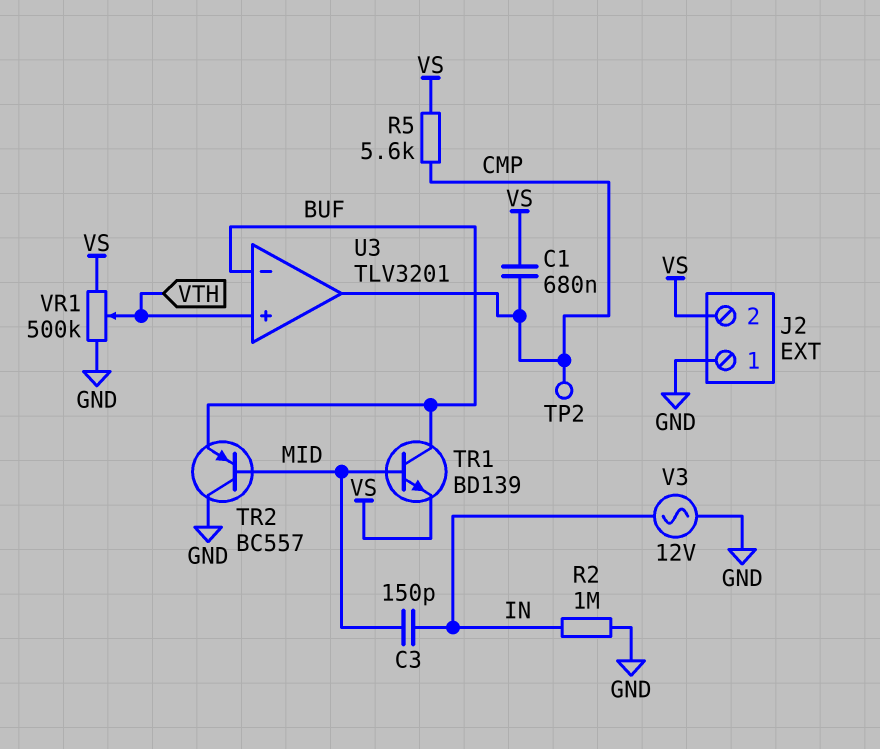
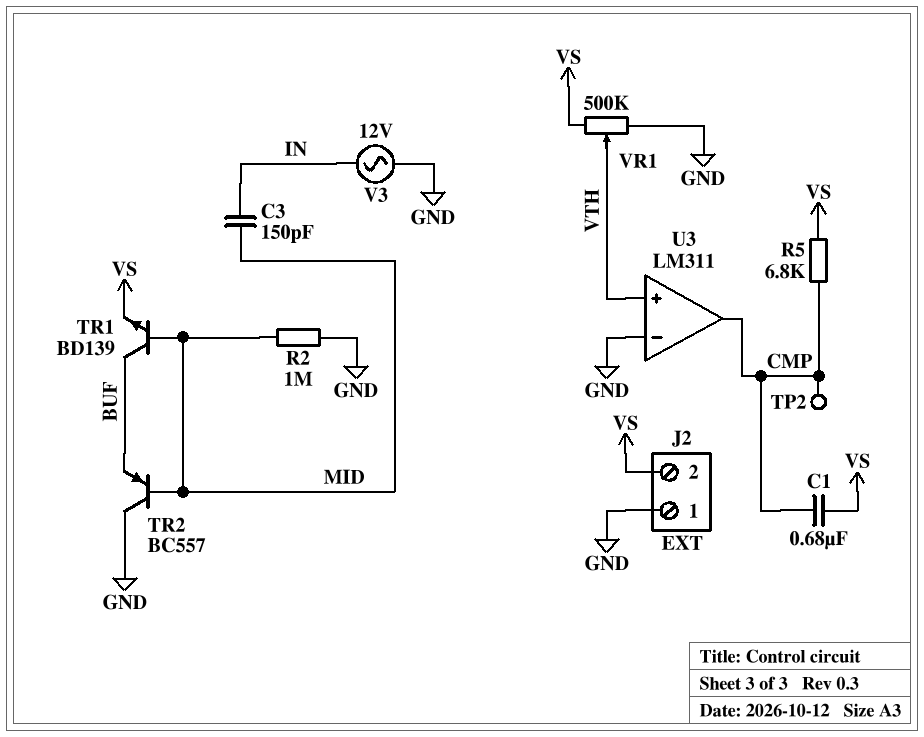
R2: 1M (GND, IN) -> 1M (GND, MID)
R5: 5.6k (CMP, VS) -> 6.8k (CMP, VS)
U3: TLV3201 -> LM311
U3 pin in-: BUF -> GND

